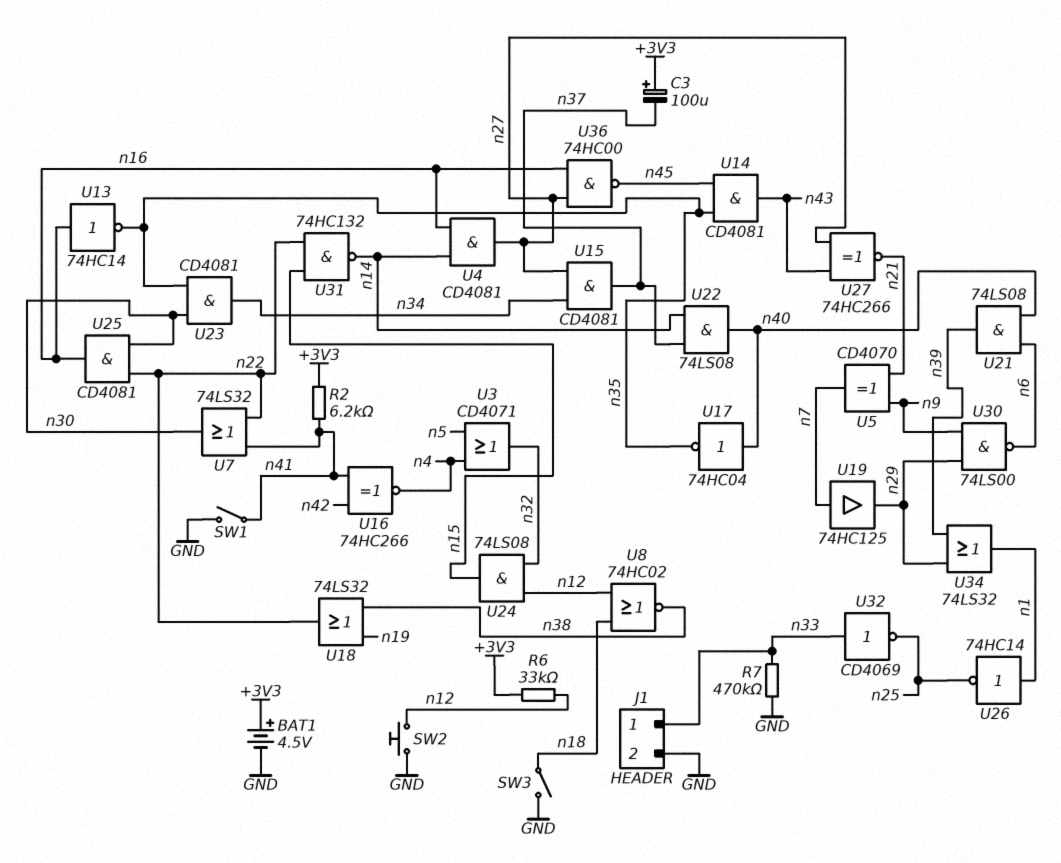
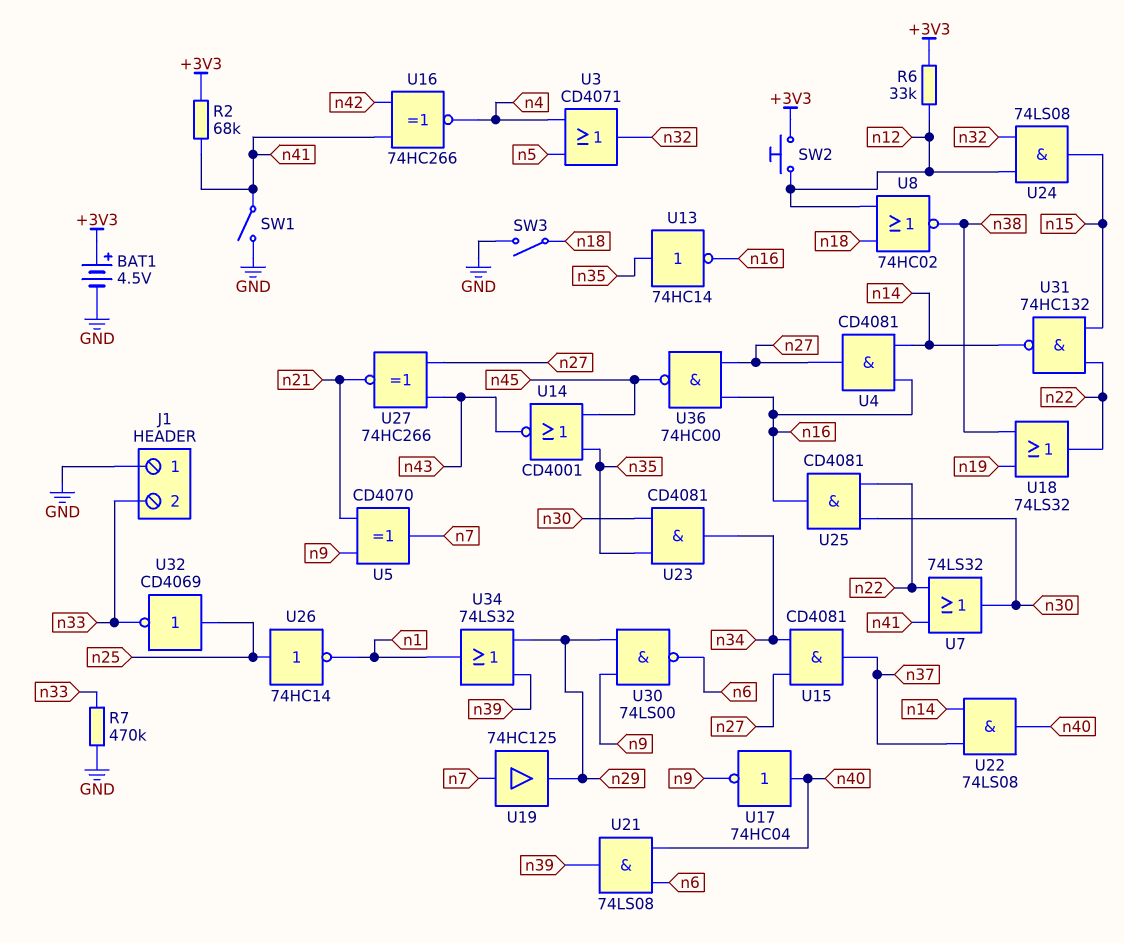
C3: 100uF (plus +3V3, minus n37) -> none
J1 pin 1: n33 -> GND
J1 pin 2: GND -> n33
R2: 6.2k (+3V3, n41) -> 68k (+3V3, n41)
SW2: button (GND, n12) -> button (+3V3, n12)
U13: NOT 74HC14 (in n16, out n35) -> NOT 74HC14 (in n35, out n16)
U14: AND CD4081 (in n35, in n45, out n43) -> NOR CD4001 (in n35, in n45, out n43)
U17: NOT 74HC04 (in n40, out n35) -> NOT 74HC04 (in n40, out n9)
U26: NOT 74HC14 (in n1, out n25) -> NOT 74HC14 (in n25, out n1)
U32: NOT CD4069 (in n33, out n25) -> NOT CD4069 (in n25, out n33)

